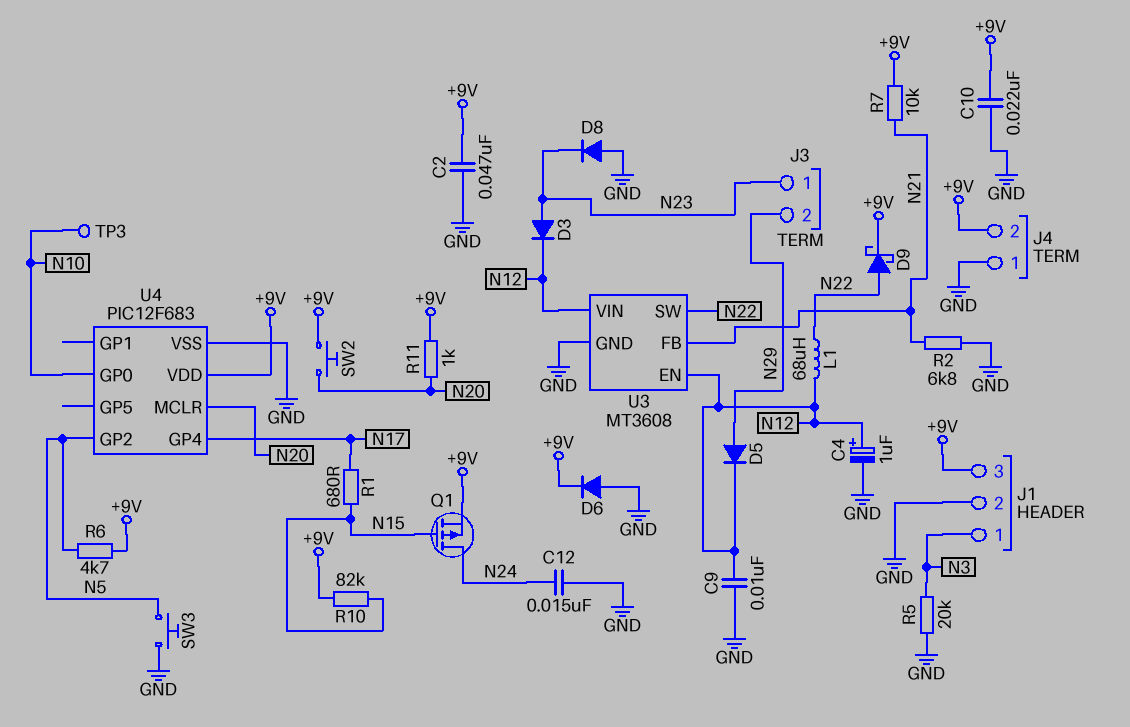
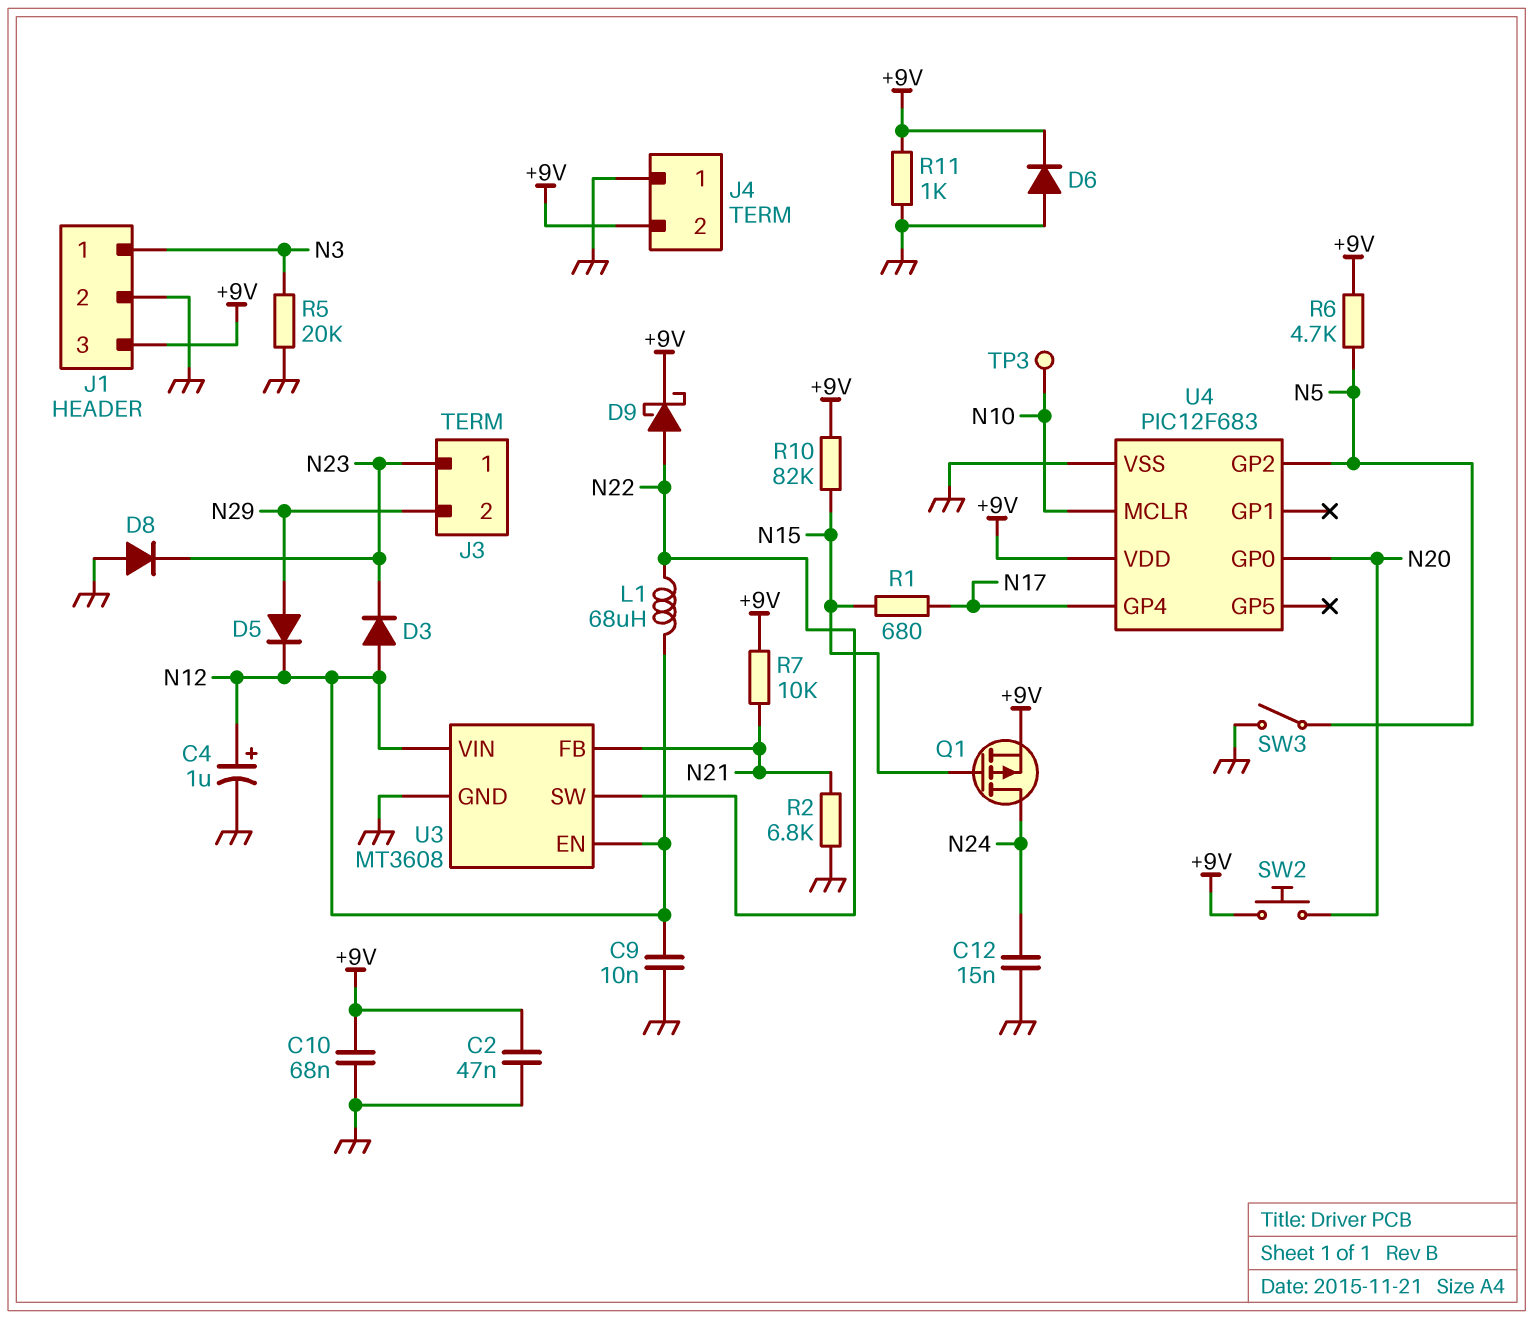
C10: 22nF (+9V, GND) -> 68nF (+9V, GND)
D3: diode (A N23, K N12) -> diode (A N12, K N23)
R11: 1k (+9V, N20) -> 1k (+9V, GND)
SW3: button (GND, N5) -> switch (GND, N5)
U4 pin GP0: N10 -> N20
U4 pin MCLR: N20 -> N10

